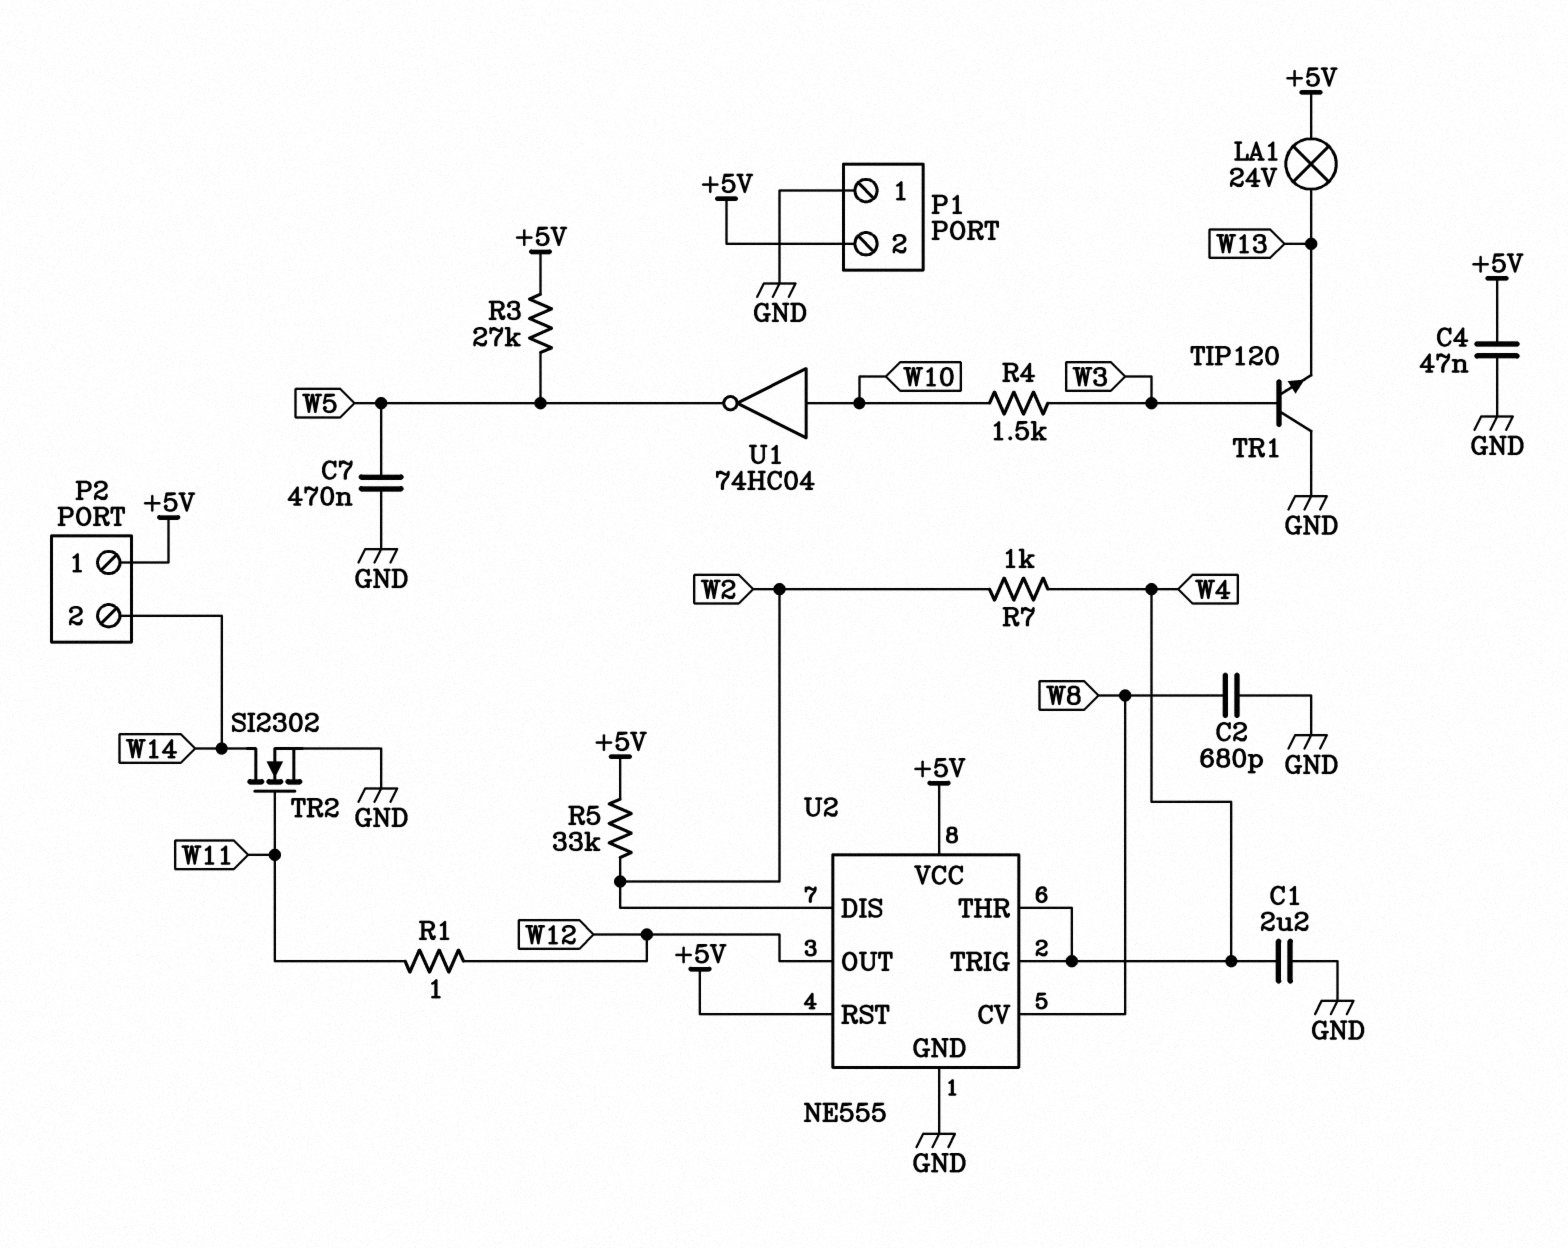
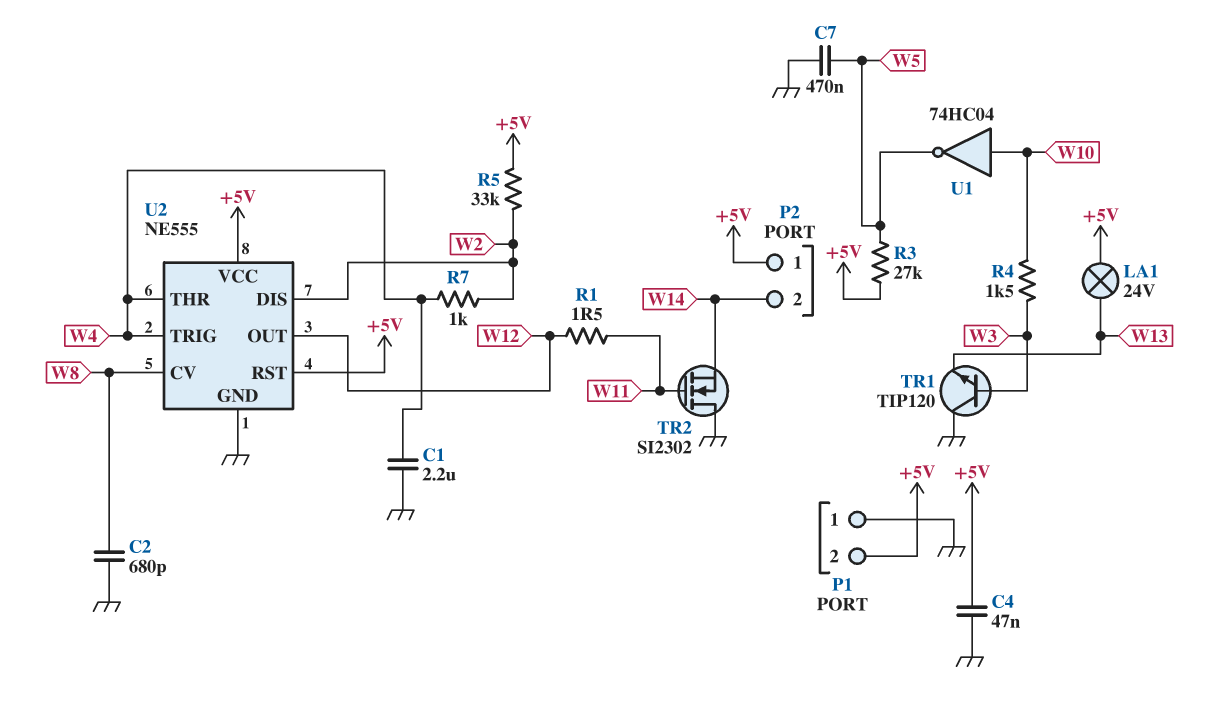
R1: 1 (W11, W12) -> 1.5 (W11, W12)
TR2: NMOS SI2302 (G W11, D W14, S GND) -> NMOS SI2302 (G W11, D GND, S W14)

